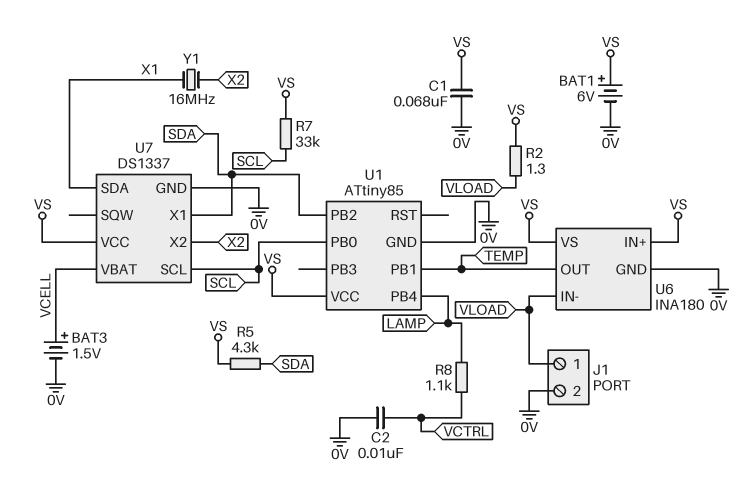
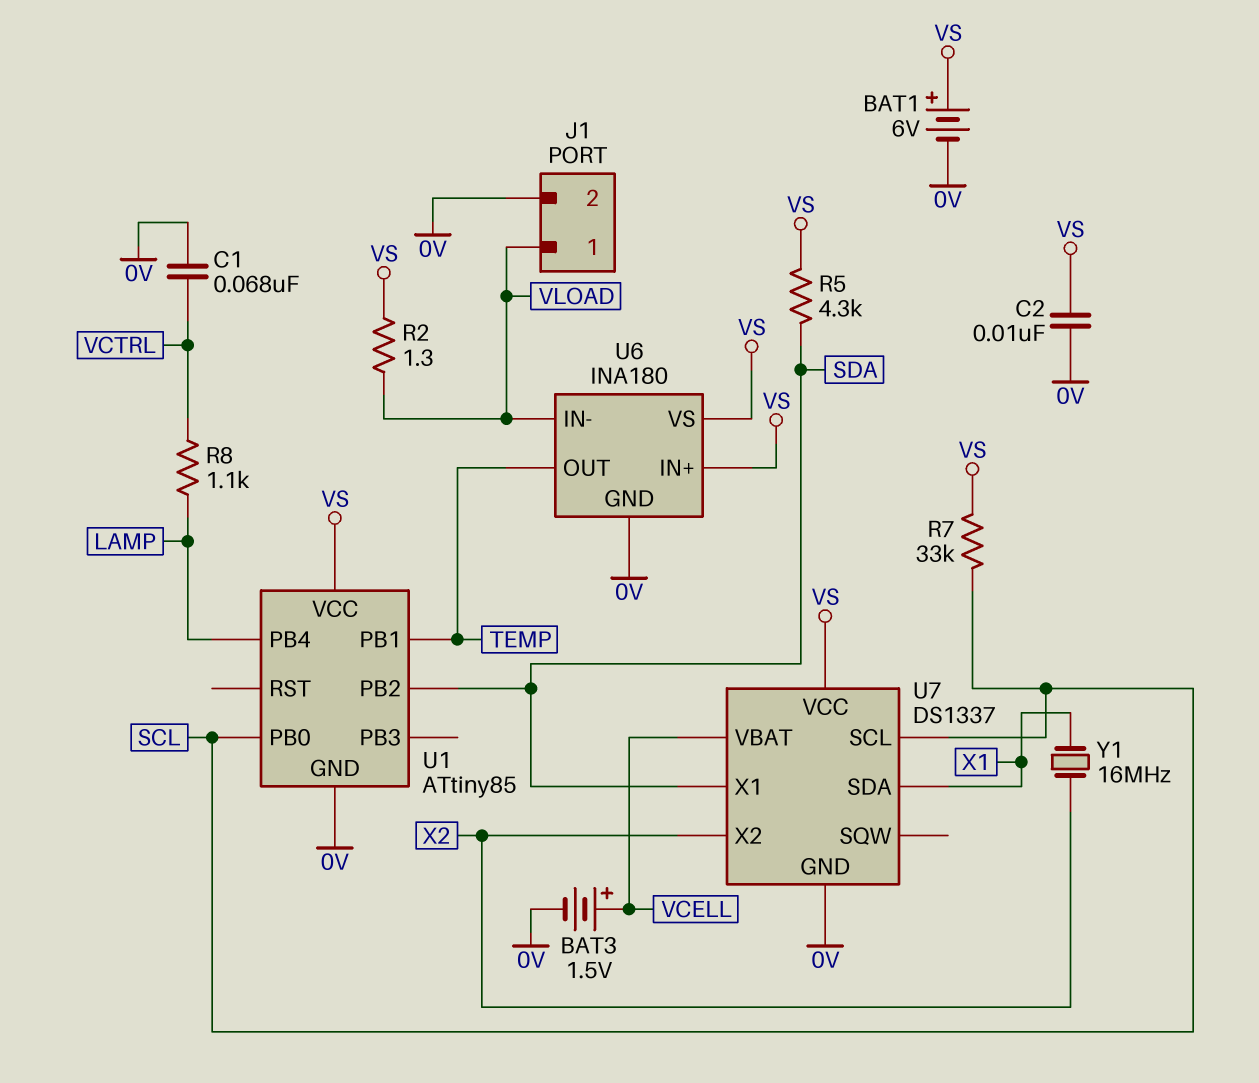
C1: 68nF (0V, VS) -> 68nF (0V, VCTRL)
C2: 10nF (0V, VCTRL) -> 10nF (0V, VS)

